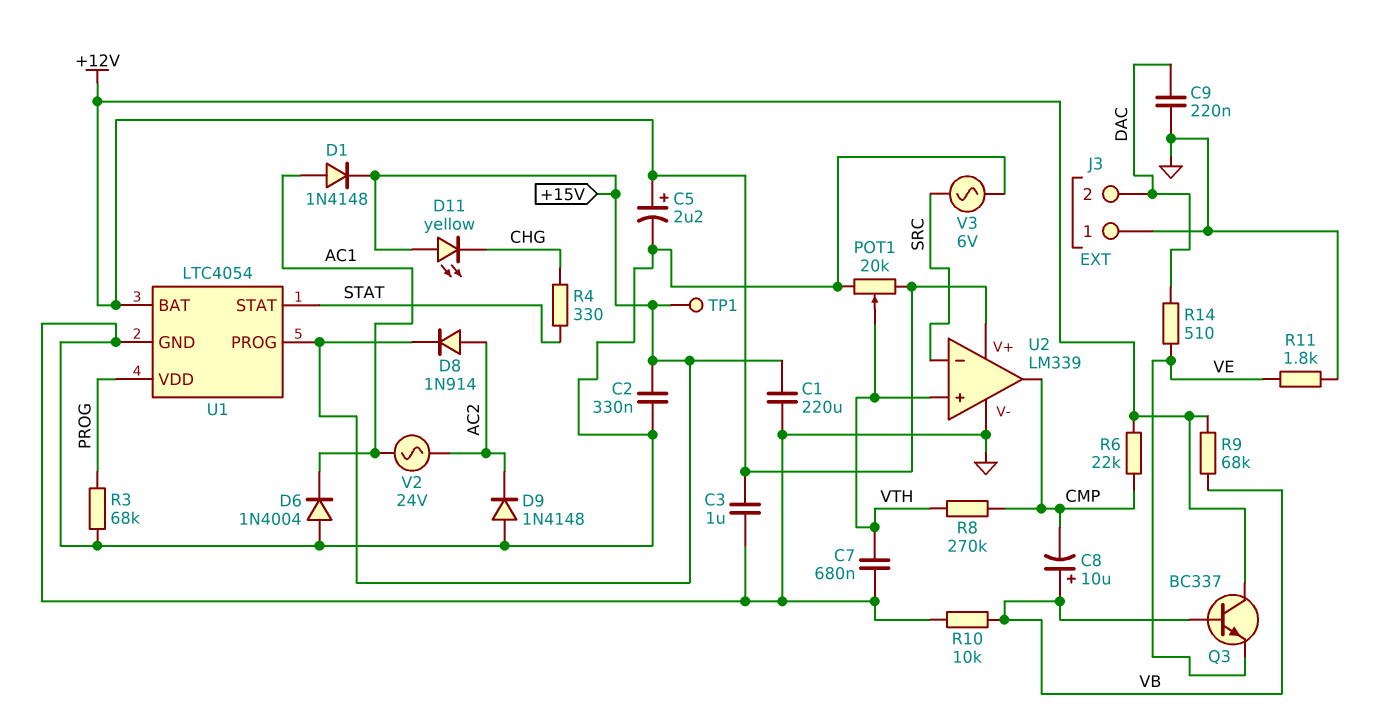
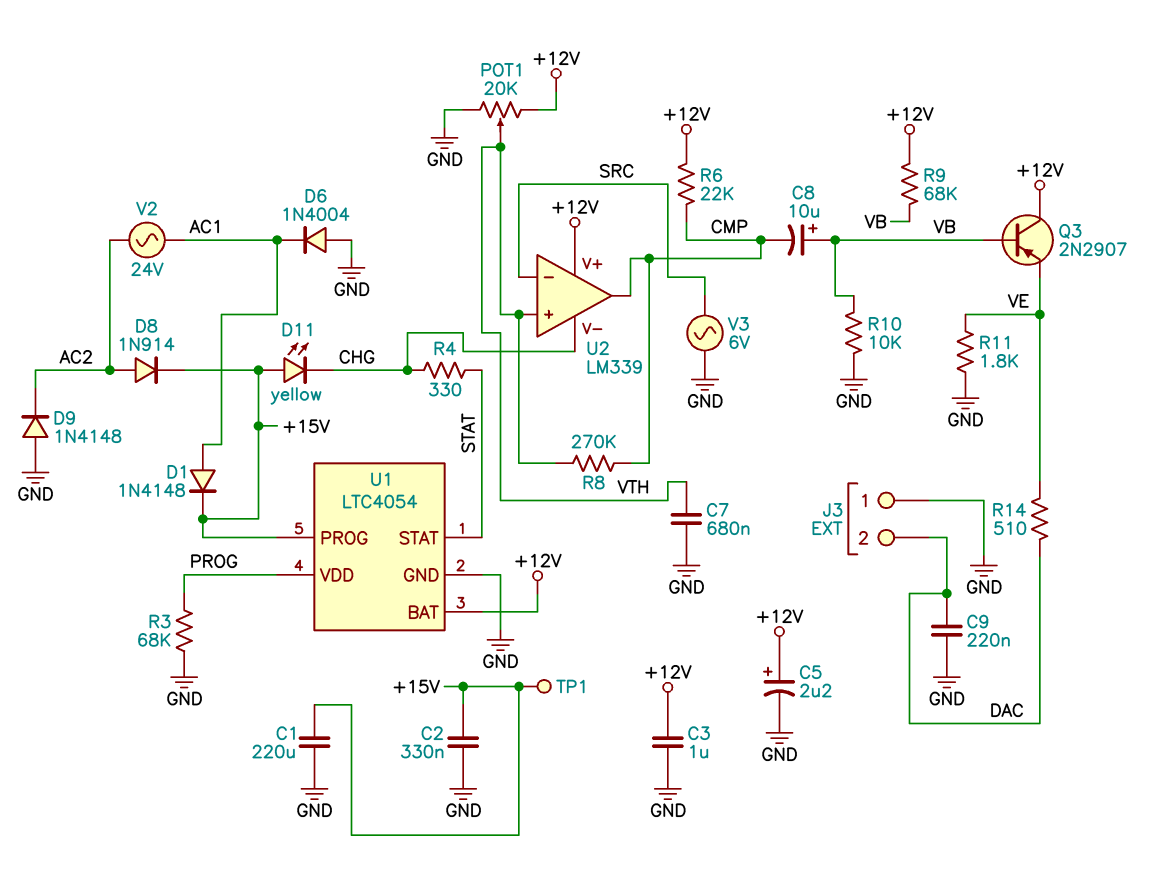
Q3: NPN BC337 (B VB, C +12V, E VE) -> PNP 2N2907 (B VB, C +12V, E VE)
U2 pin V-: GND -> CHG

